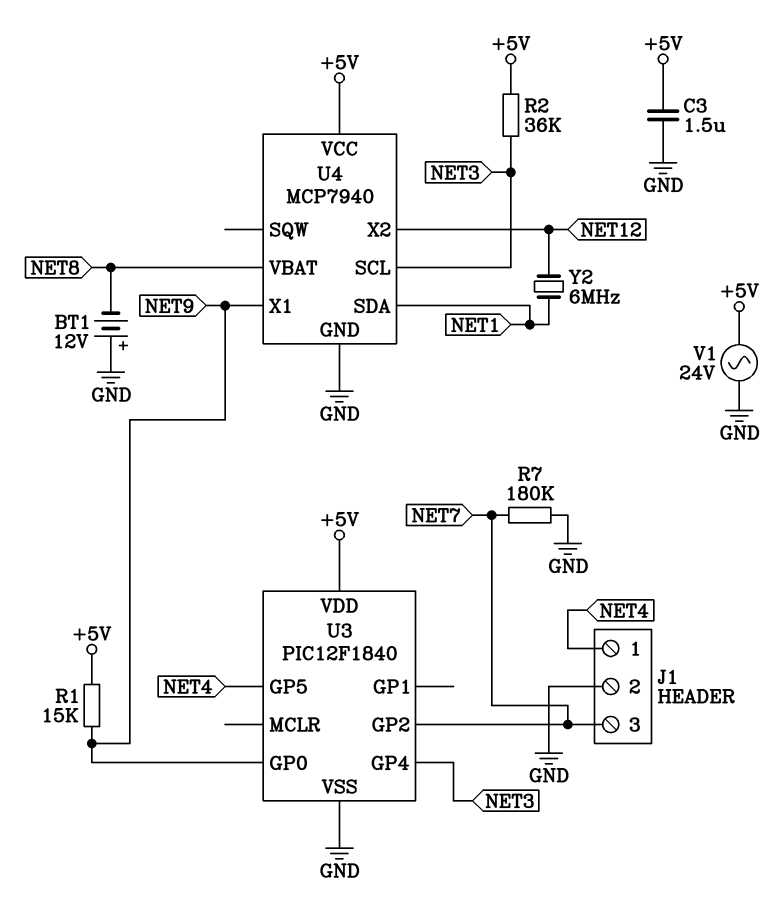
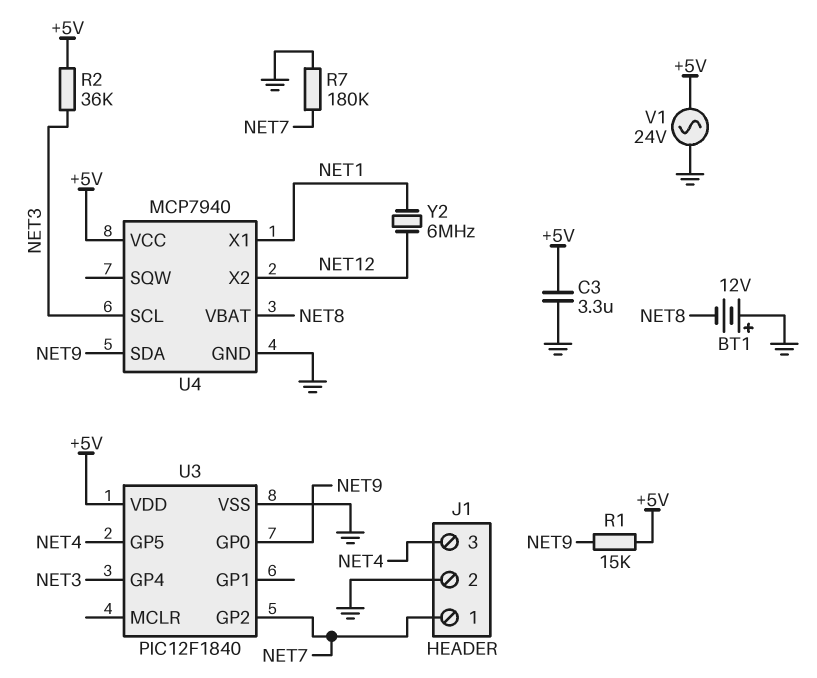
C3: 1.5uF (+5V, GND) -> 3.3uF (+5V, GND)
J1 pin 1: NET4 -> NET7
J1 pin 3: NET7 -> NET4
U4 pin SDA: NET1 -> NET9
U4 pin X1: NET9 -> NET1

